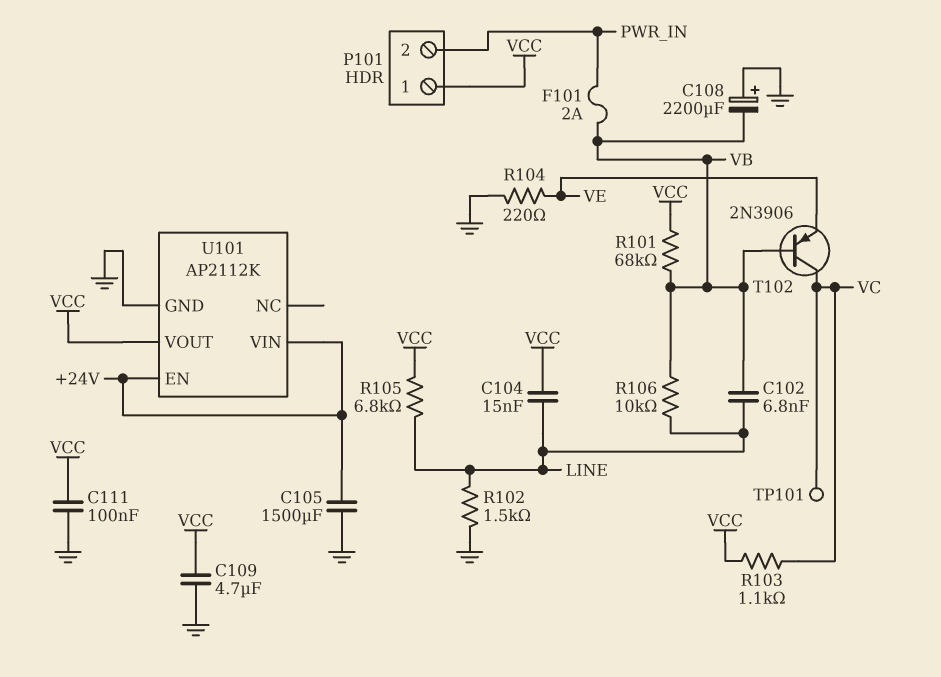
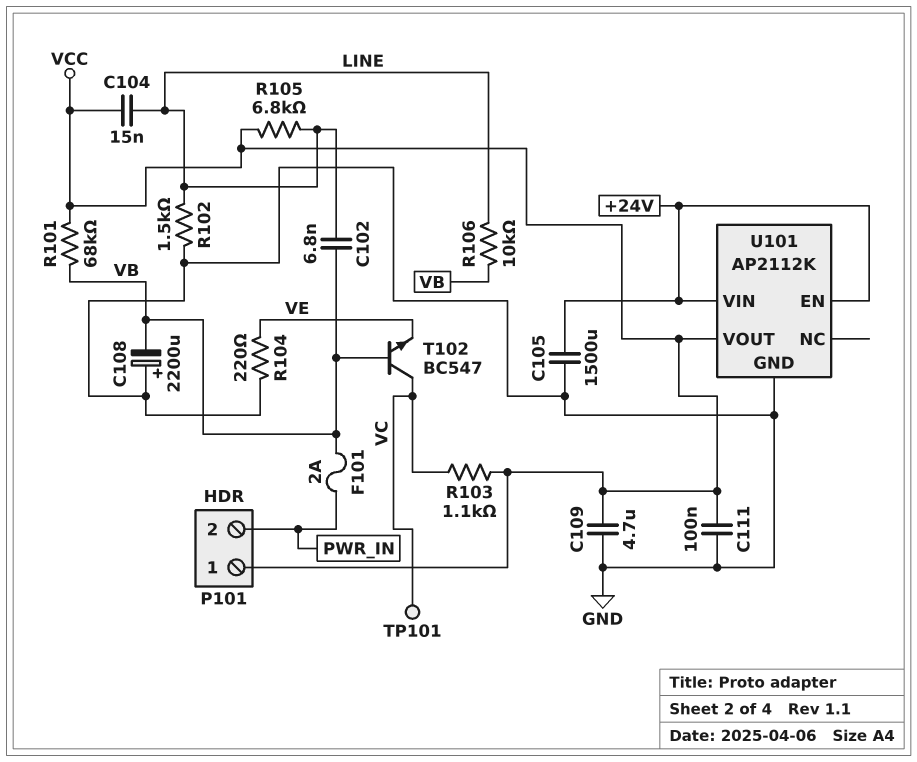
T102: PNP 2N3906 (B VB, C VC, E VE) -> NPN BC547 (B VB, C VC, E VE)

